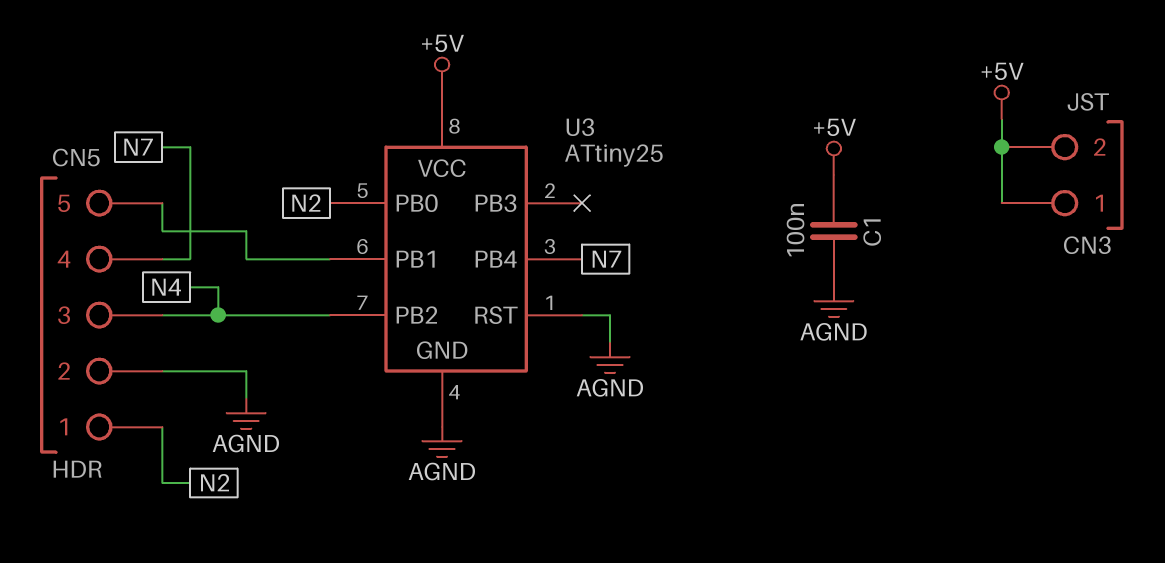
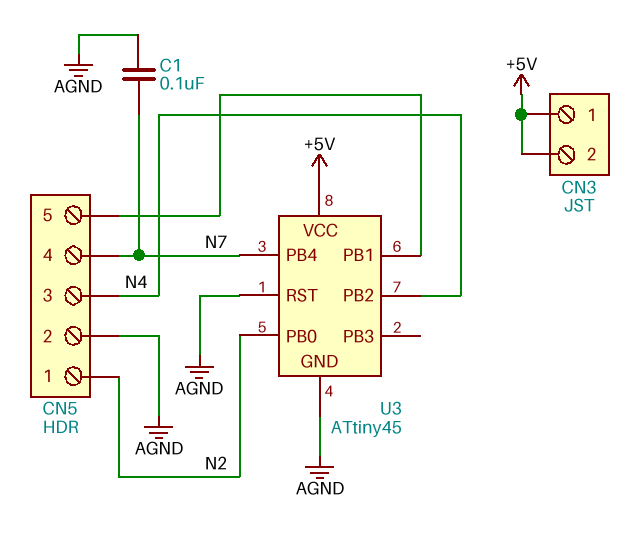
C1: 100nF (+5V, AGND) -> 100nF (AGND, N7)
U3: ATtiny25 -> ATtiny45

